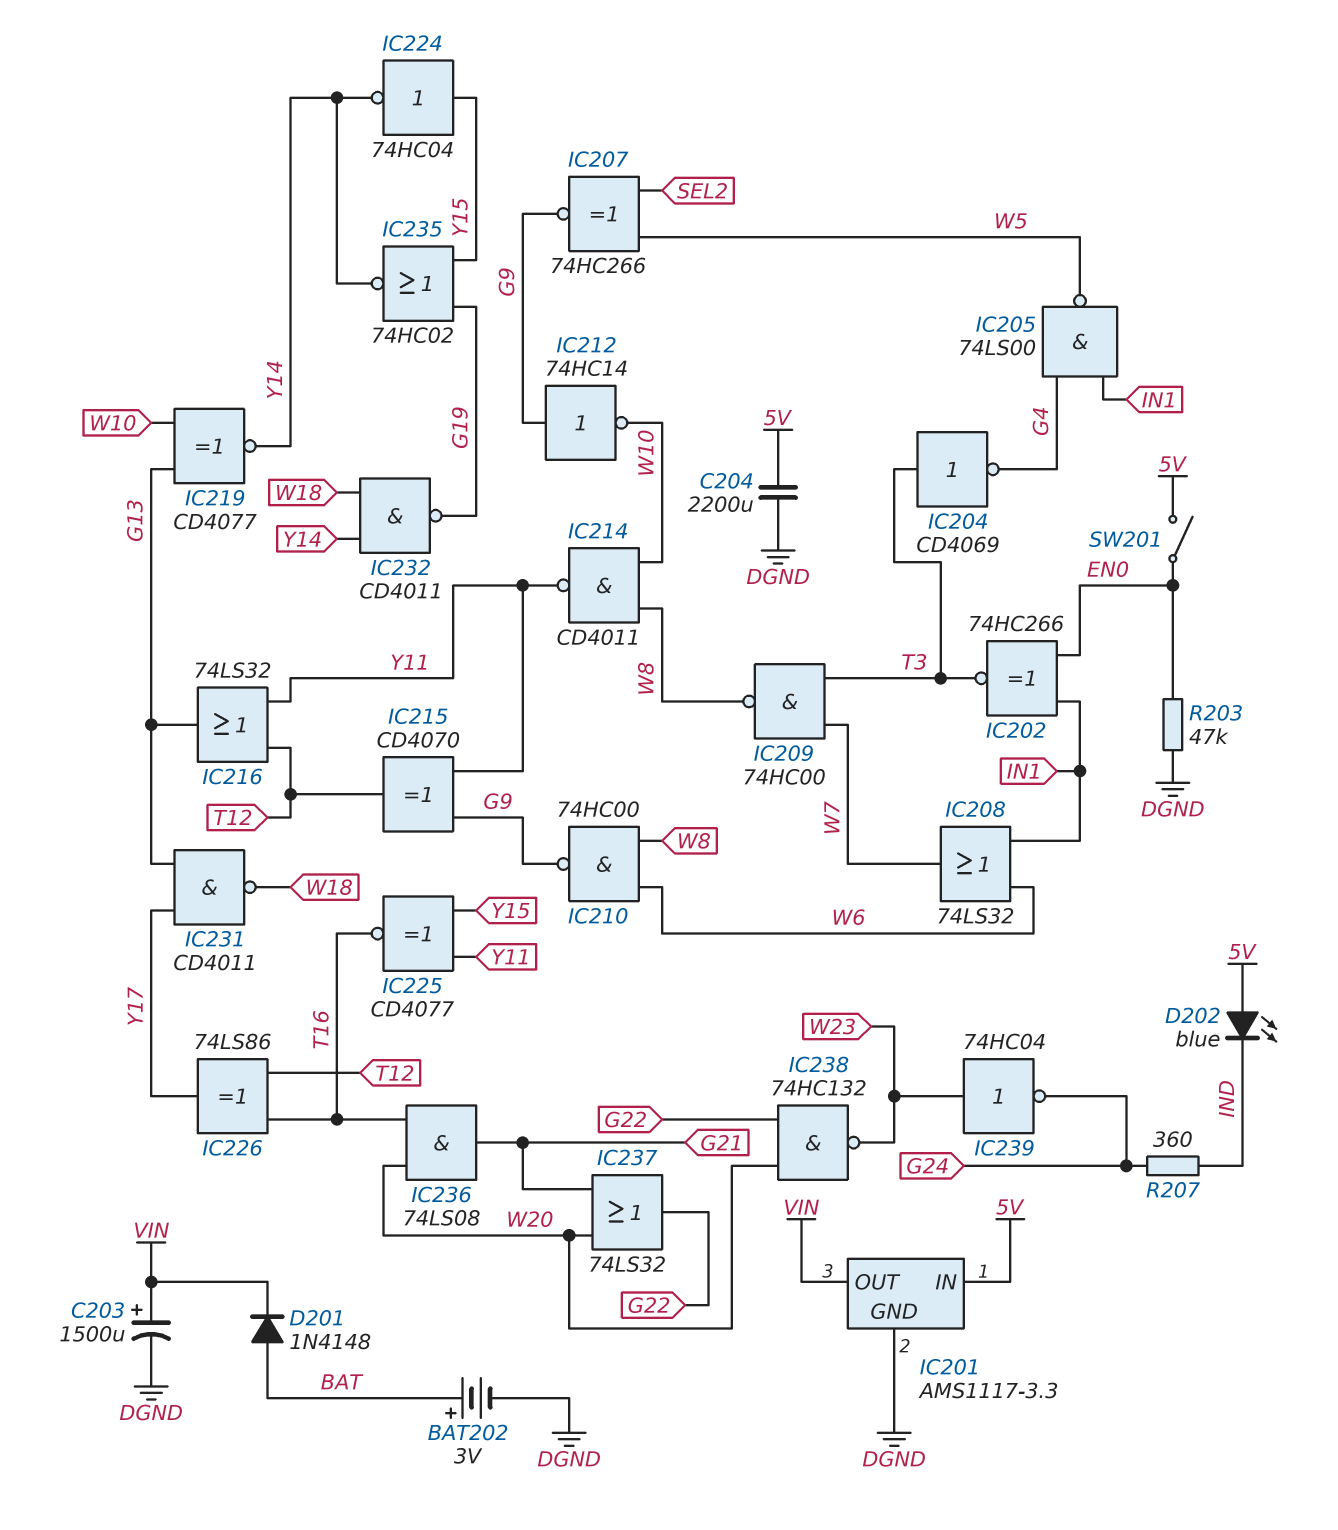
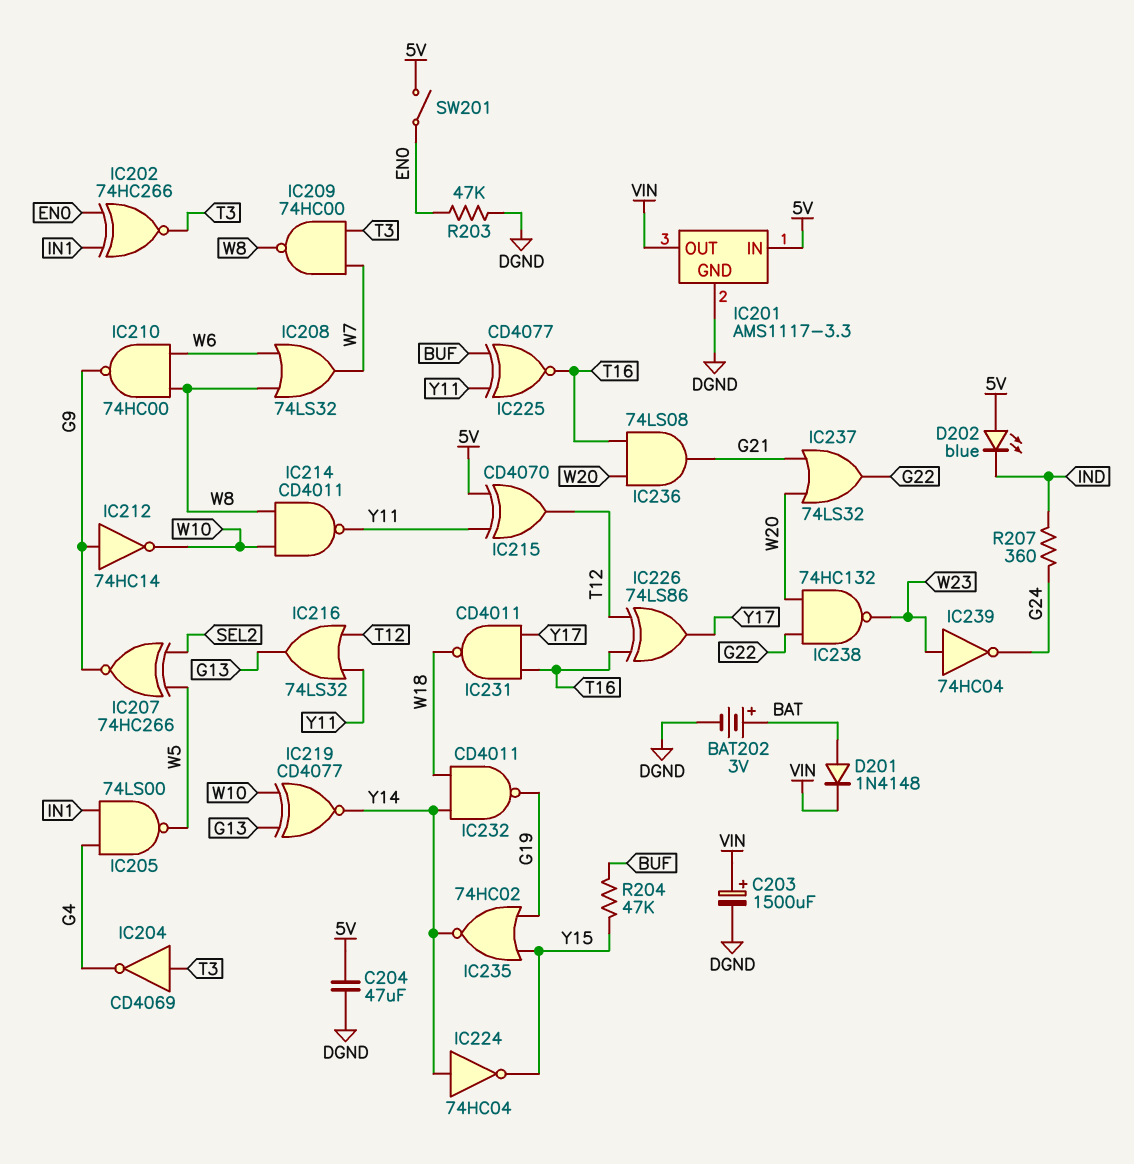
C204: 2200uF (5V, DGND) -> 47uF (5V, DGND)
IC208: OR 74LS32 (in IN1, in W6, out W7) -> OR 74LS32 (in W6, in W8, out W7)
IC215: XOR CD4070 (in G9, in Y11, out T12) -> XOR CD4070 (in 5V, in Y11, out T12)
IC224: NOT 74HC04 (in Y15, out Y14) -> NOT 74HC04 (in Y14, out Y15)
IC225: XNOR CD4077 (in Y11, in Y15, out T16) -> XNOR CD4077 (in BUF, in Y11, out T16)
IC231: NAND CD4011 (in G13, in Y17, out W18) -> NAND CD4011 (in T16, in Y17, out W18)
R204: none -> 47k (BUF, Y15)

